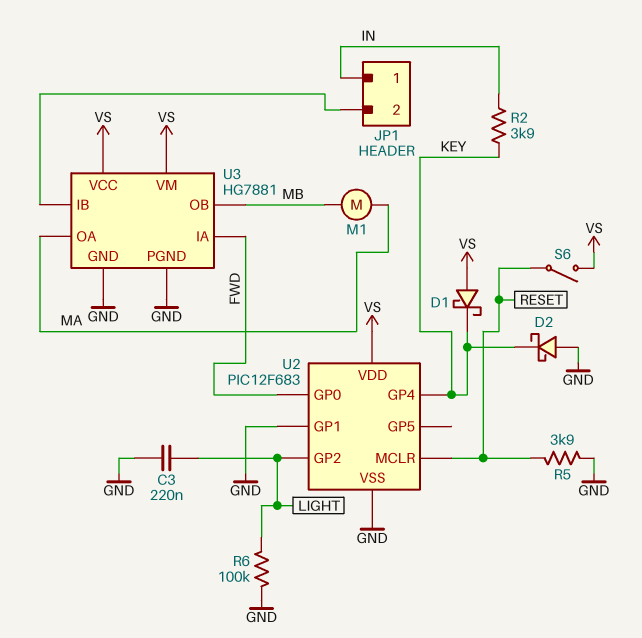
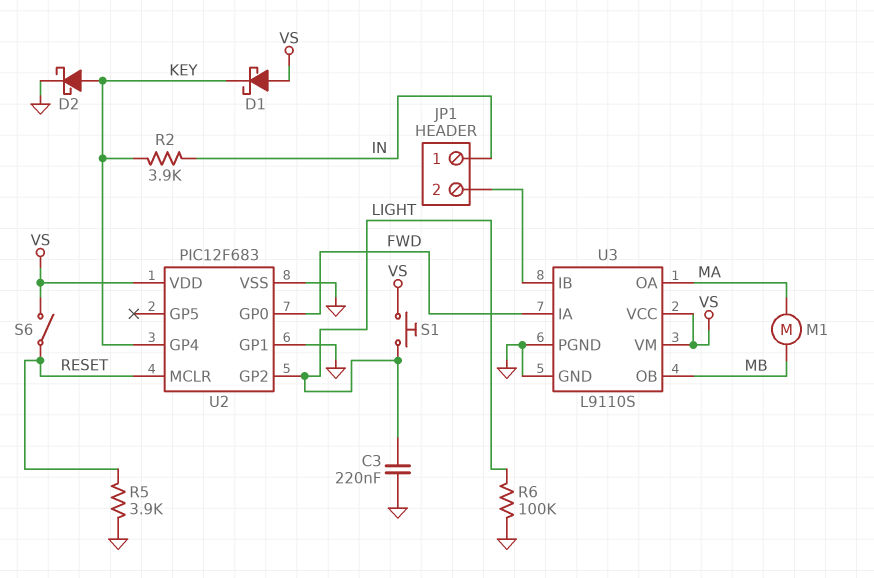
D2: schottky (A GND, K KEY) -> schottky (A KEY, K GND)
S1: none -> button (LIGHT, VS)
U3: HG7881 -> L9110S

